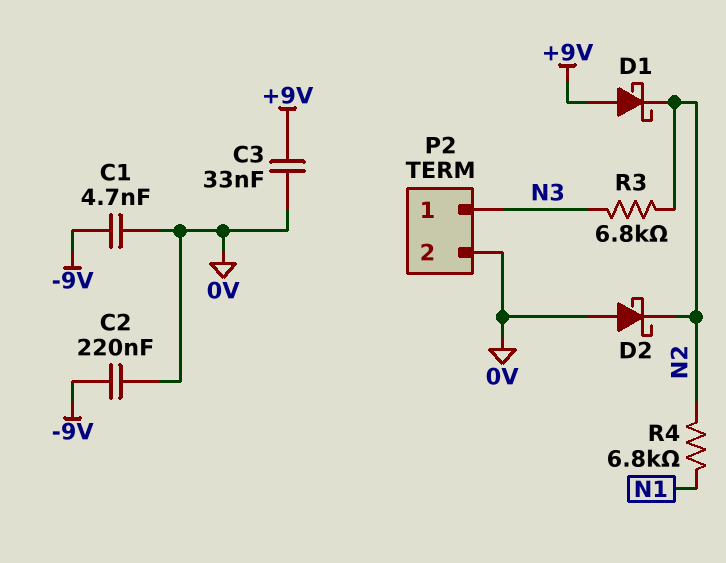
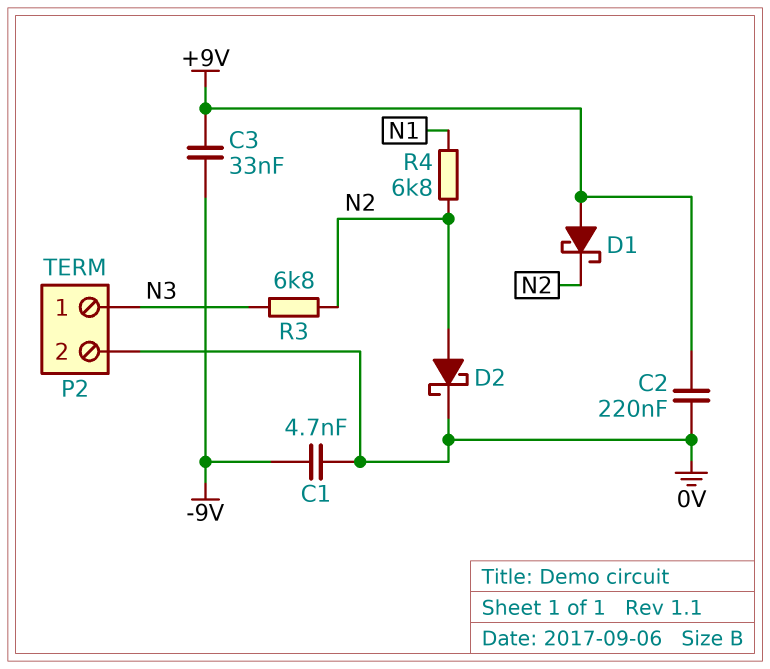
C2: 220nF (-9V, 0V) -> 220nF (+9V, 0V)
C3: 33nF (+9V, 0V) -> 33nF (+9V, -9V)
D2: schottky (A 0V, K N2) -> schottky (A N2, K 0V)

